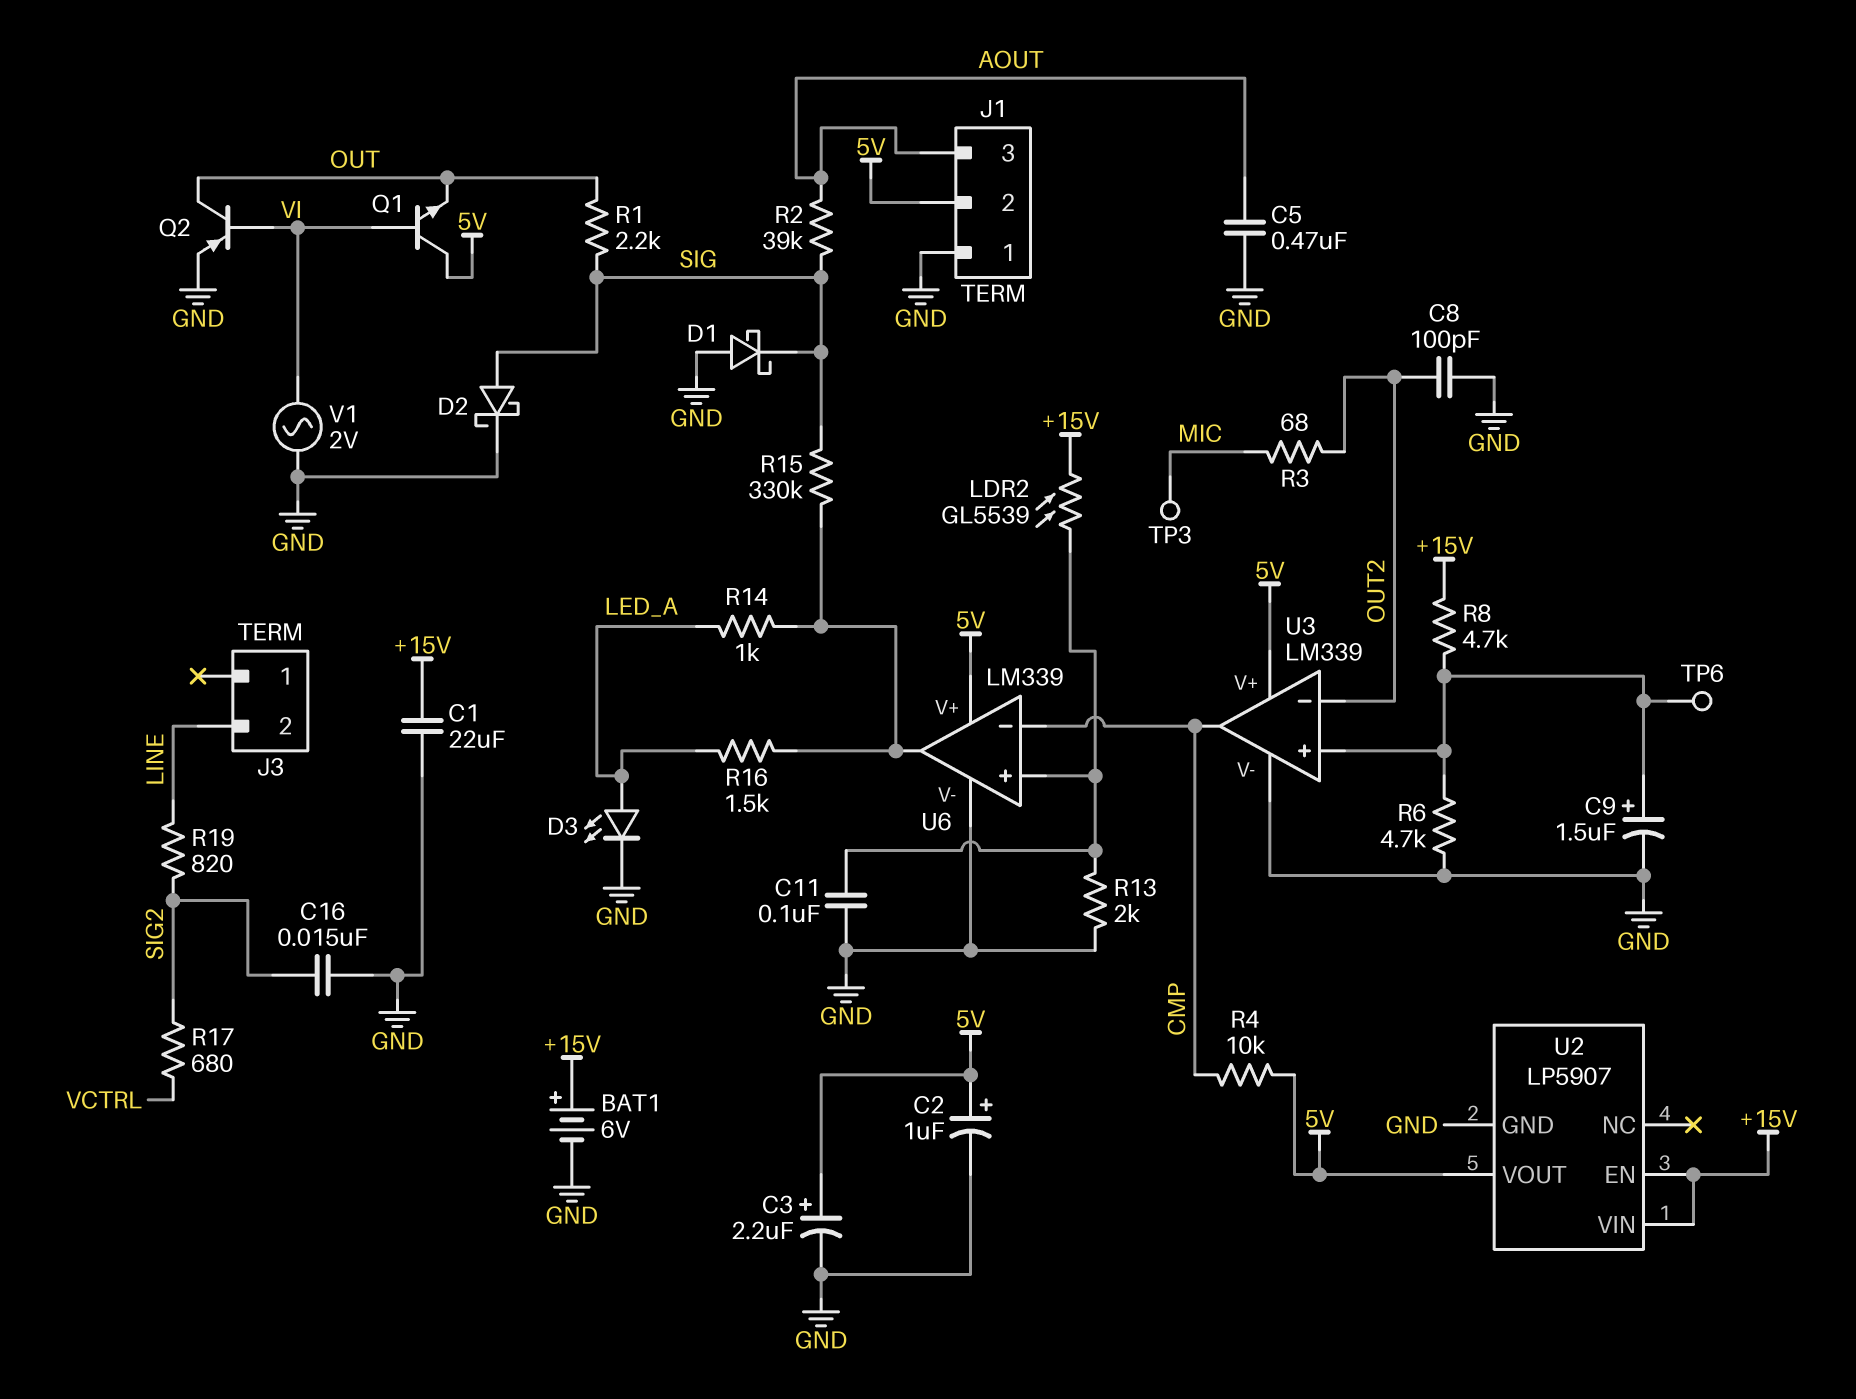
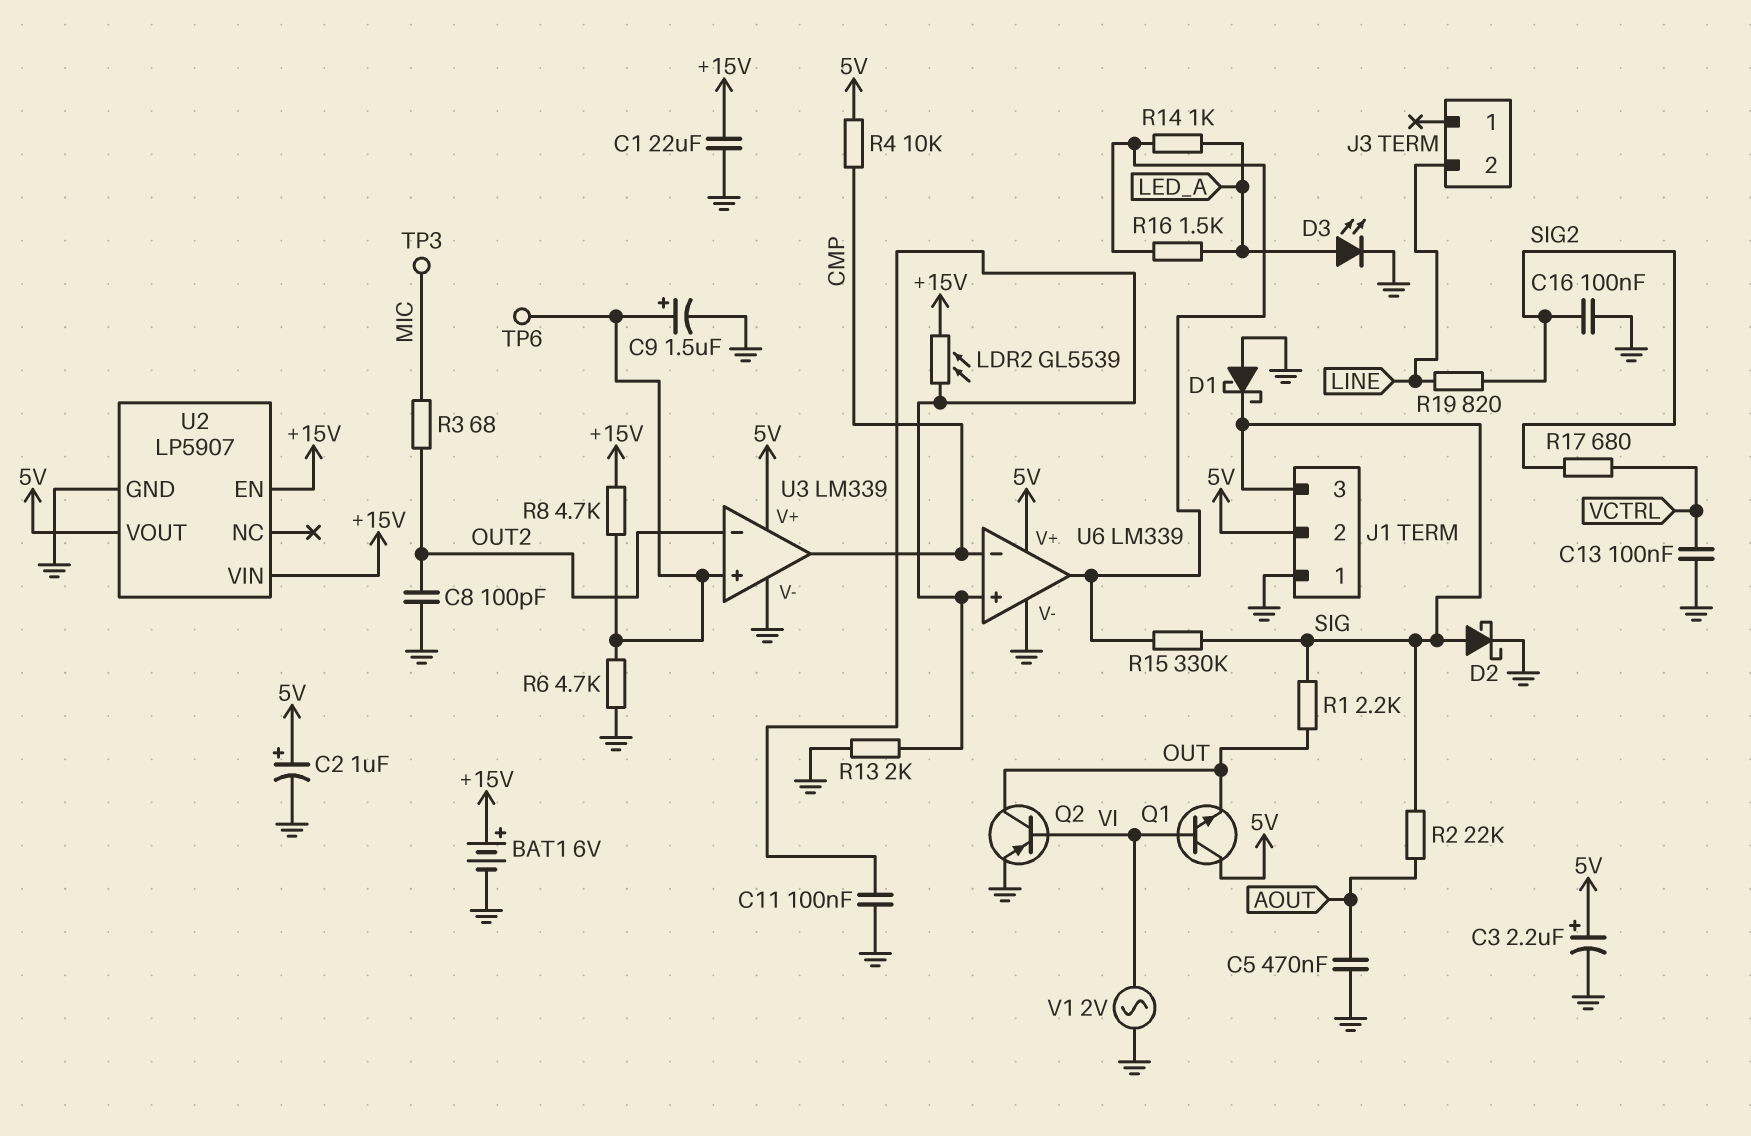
C13: none -> 100nF (GND, VCTRL)
C16: 15nF (GND, SIG2) -> 100nF (GND, SIG2)
J1 pin 3: AOUT -> SIG
R2: 39k (AOUT, SIG) -> 22k (AOUT, SIG)

